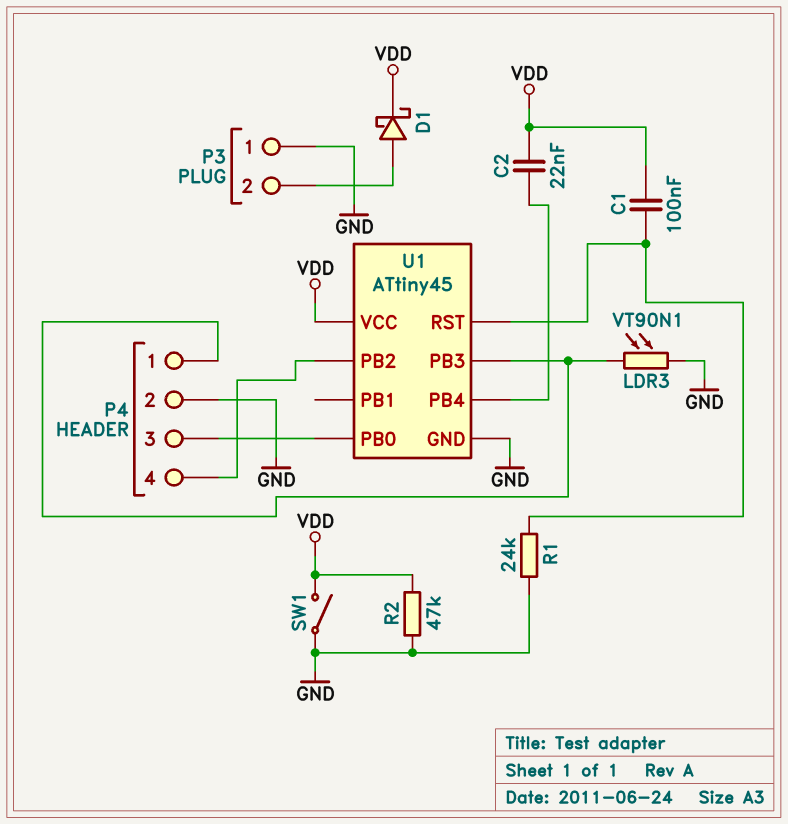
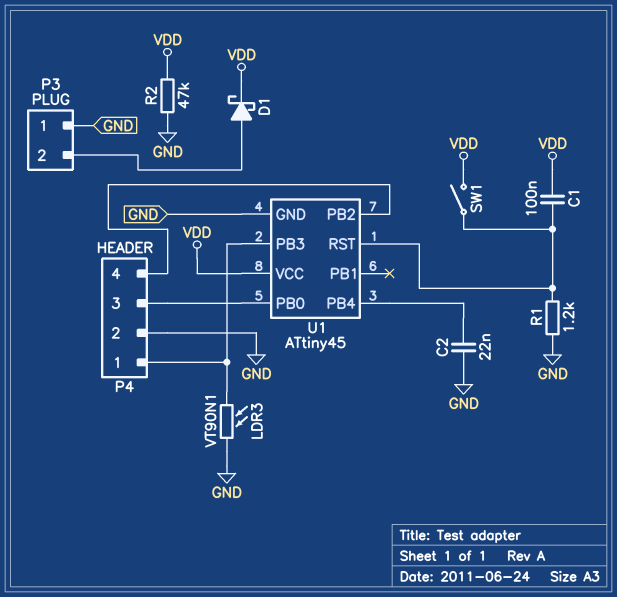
C2: 22nF (U1/PB4, VDD) -> 22nF (GND, U1/PB4)
R1: 24k (GND, U1/RST) -> 1.2k (GND, U1/RST)
SW1: switch (GND, VDD) -> switch (U1/RST, VDD)

